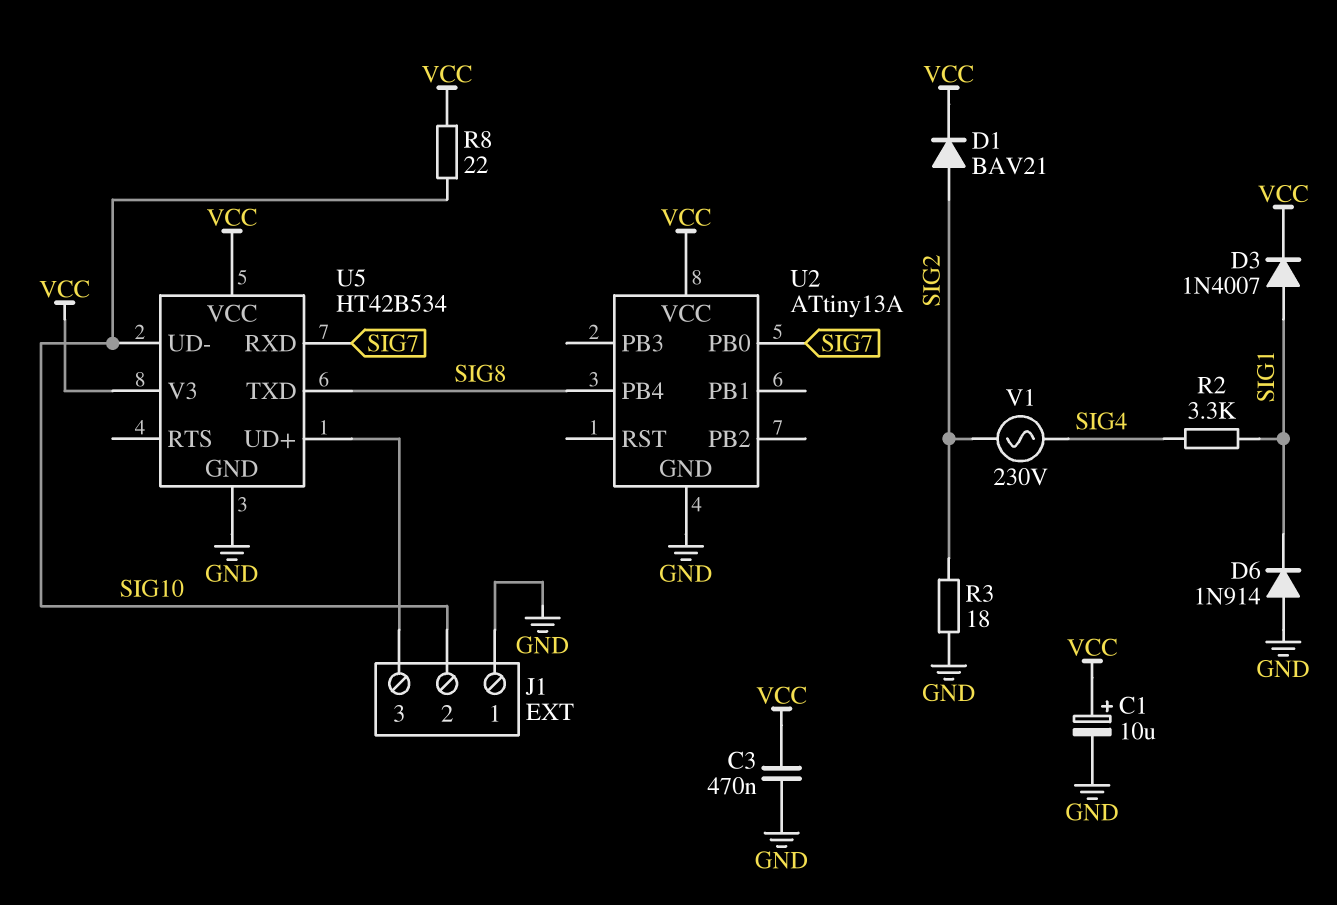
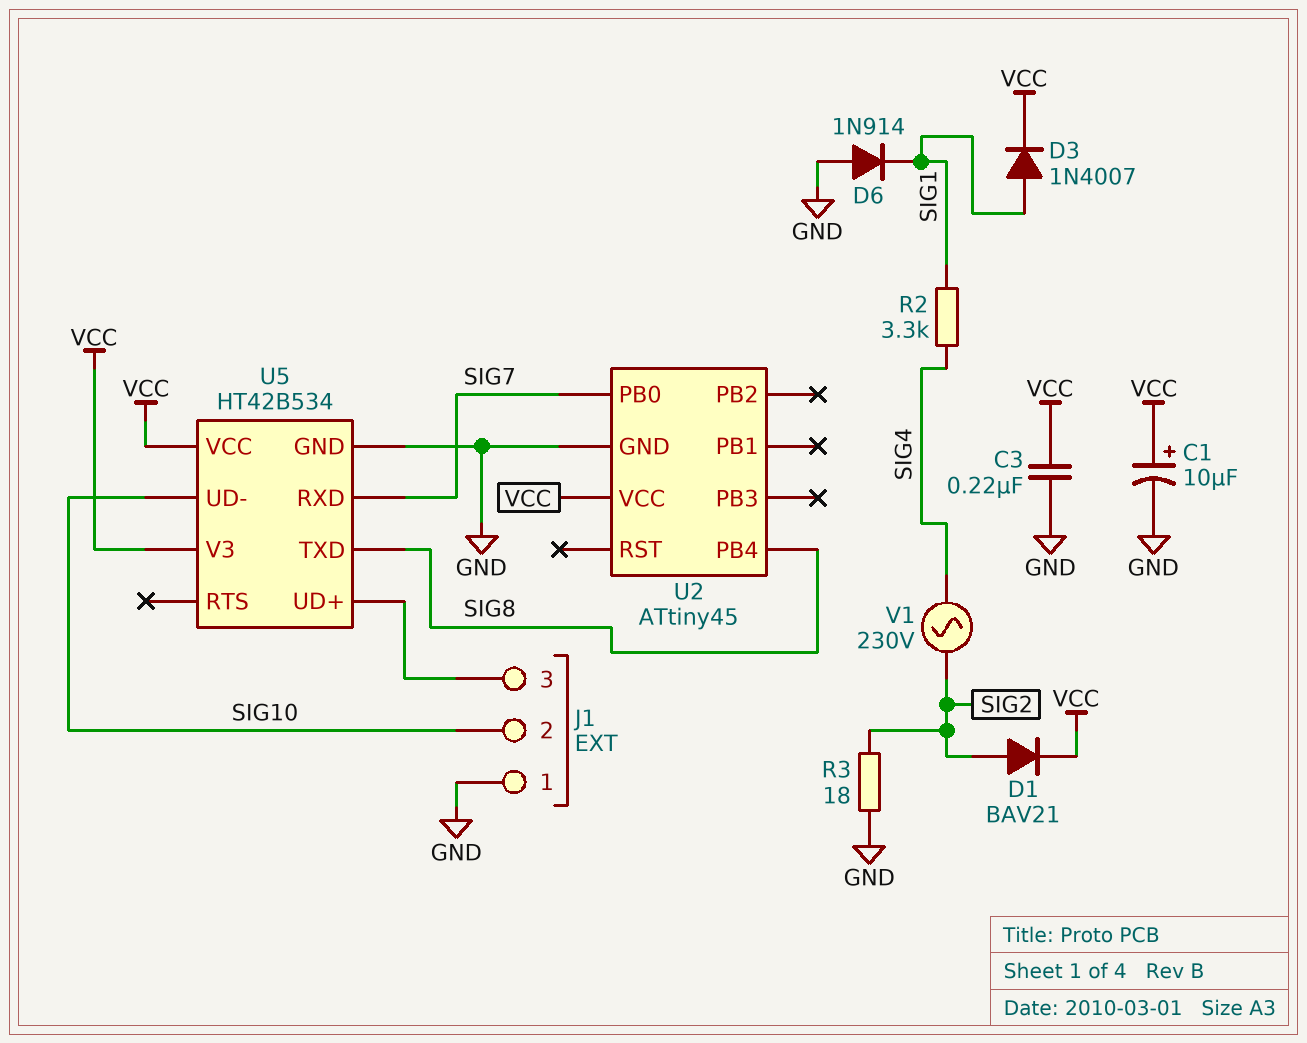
C3: 470nF (GND, VCC) -> 220nF (GND, VCC)
R8: 22 (SIG10, VCC) -> none
U2: ATtiny13A -> ATtiny45

